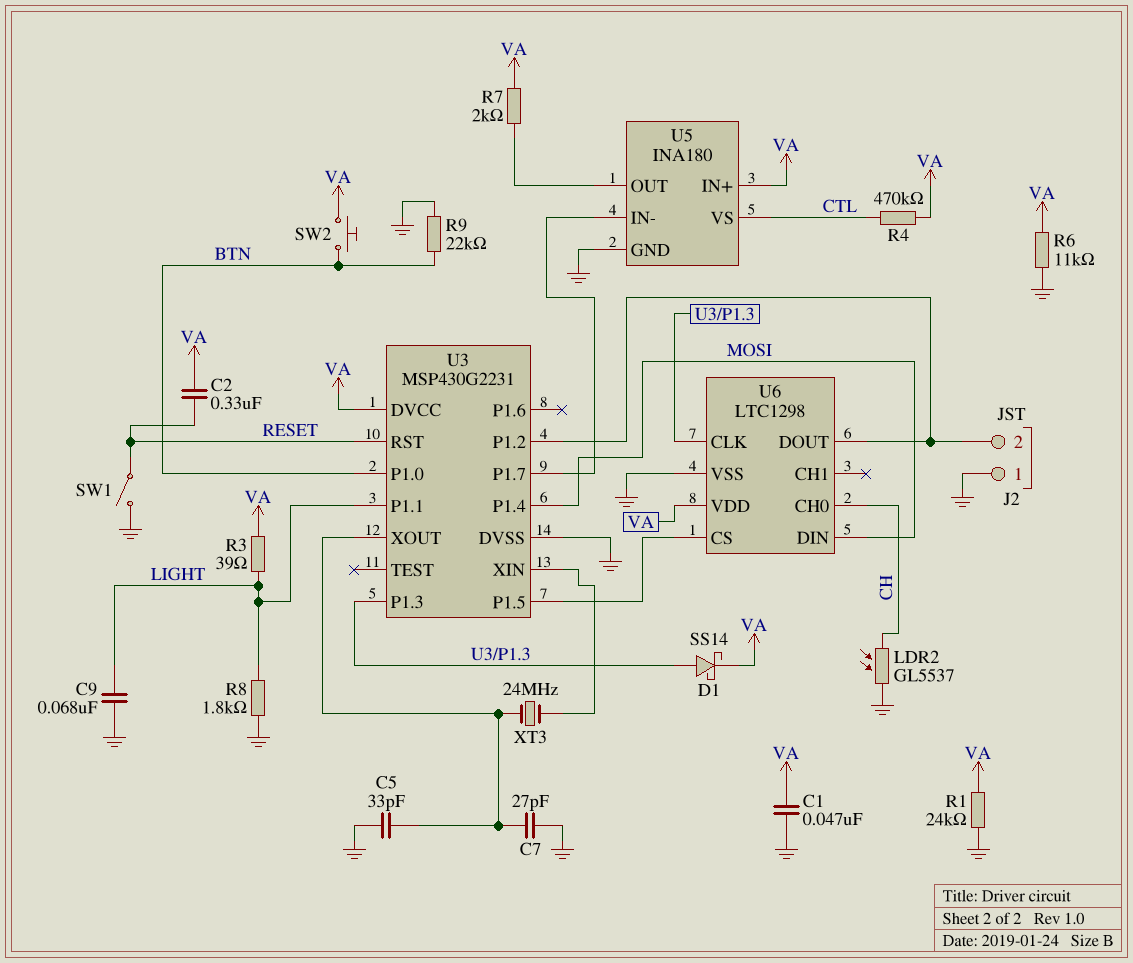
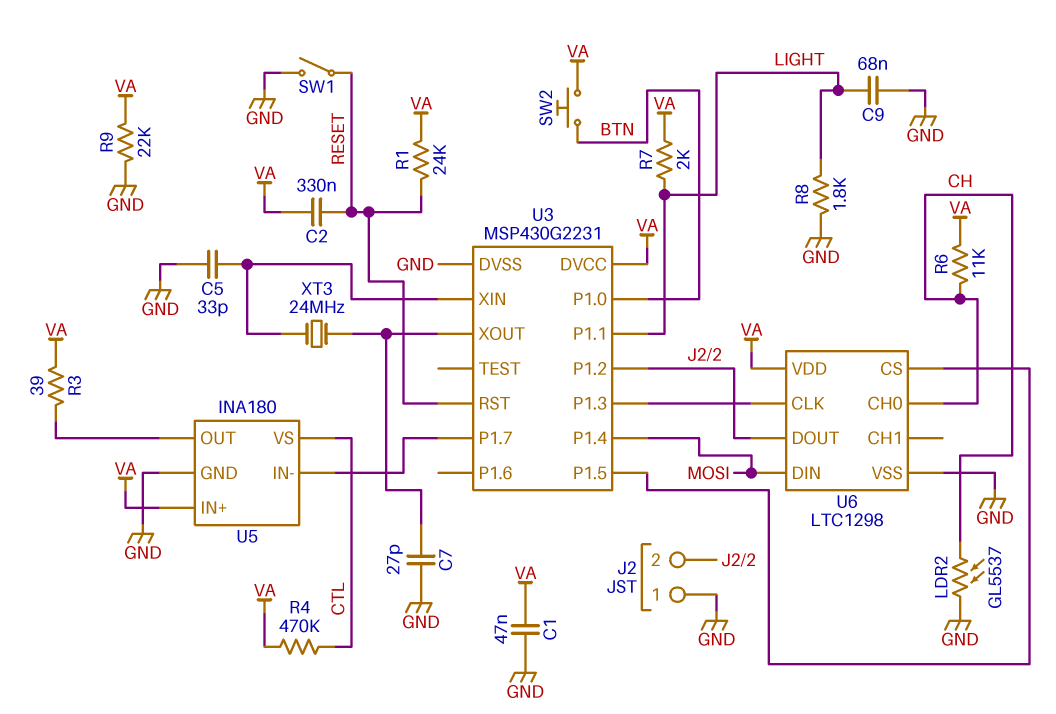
C5: 33pF (GND, U3/XOUT) -> 33pF (GND, U3/XIN)
D1: schottky SS14 (A U3/P1.3, K VA) -> none
R1: 24k (GND, VA) -> 24k (RESET, VA)
R3: 39 (LIGHT, VA) -> 39 (U5/OUT, VA)
R6: 11k (GND, VA) -> 11k (CH, VA)
R7: 2k (U5/OUT, VA) -> 2k (LIGHT, VA)
R9: 22k (BTN, GND) -> 22k (GND, VA)

